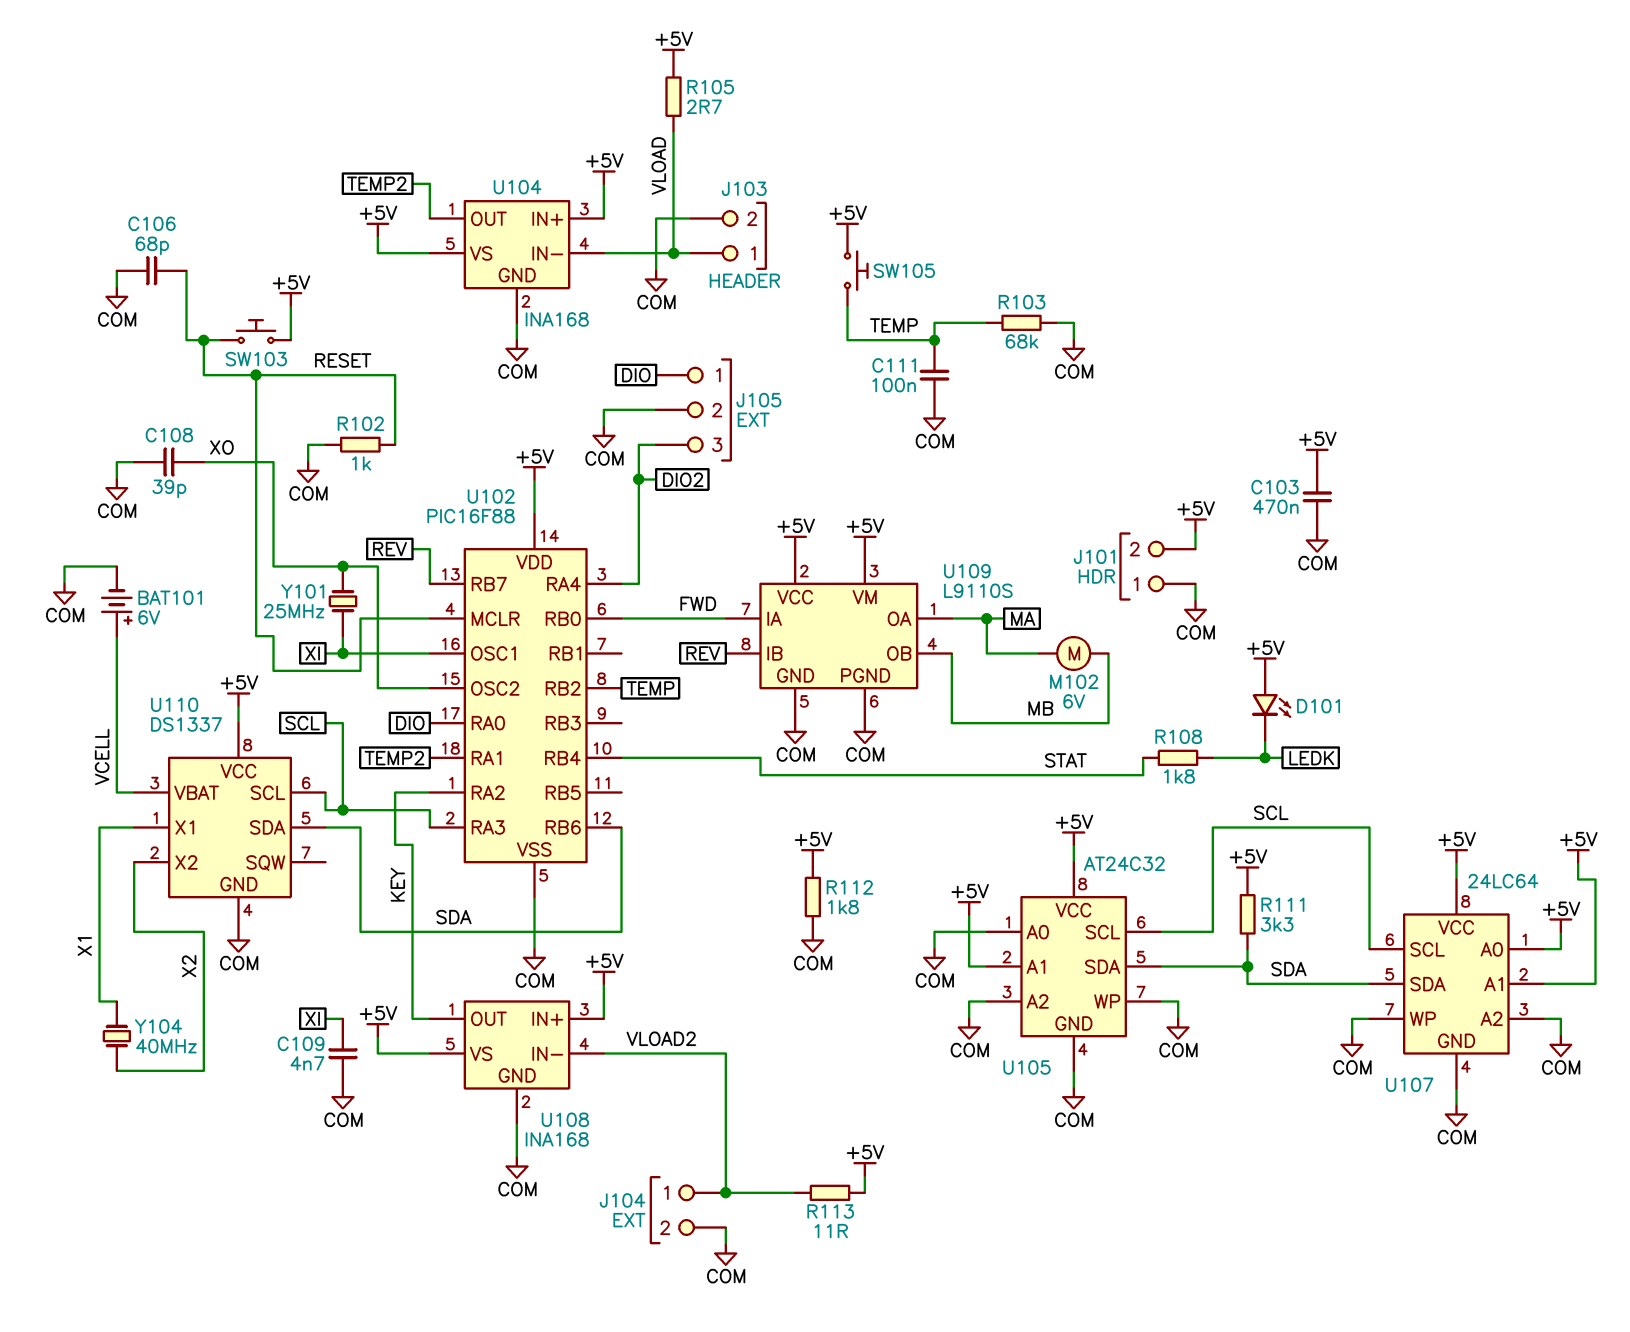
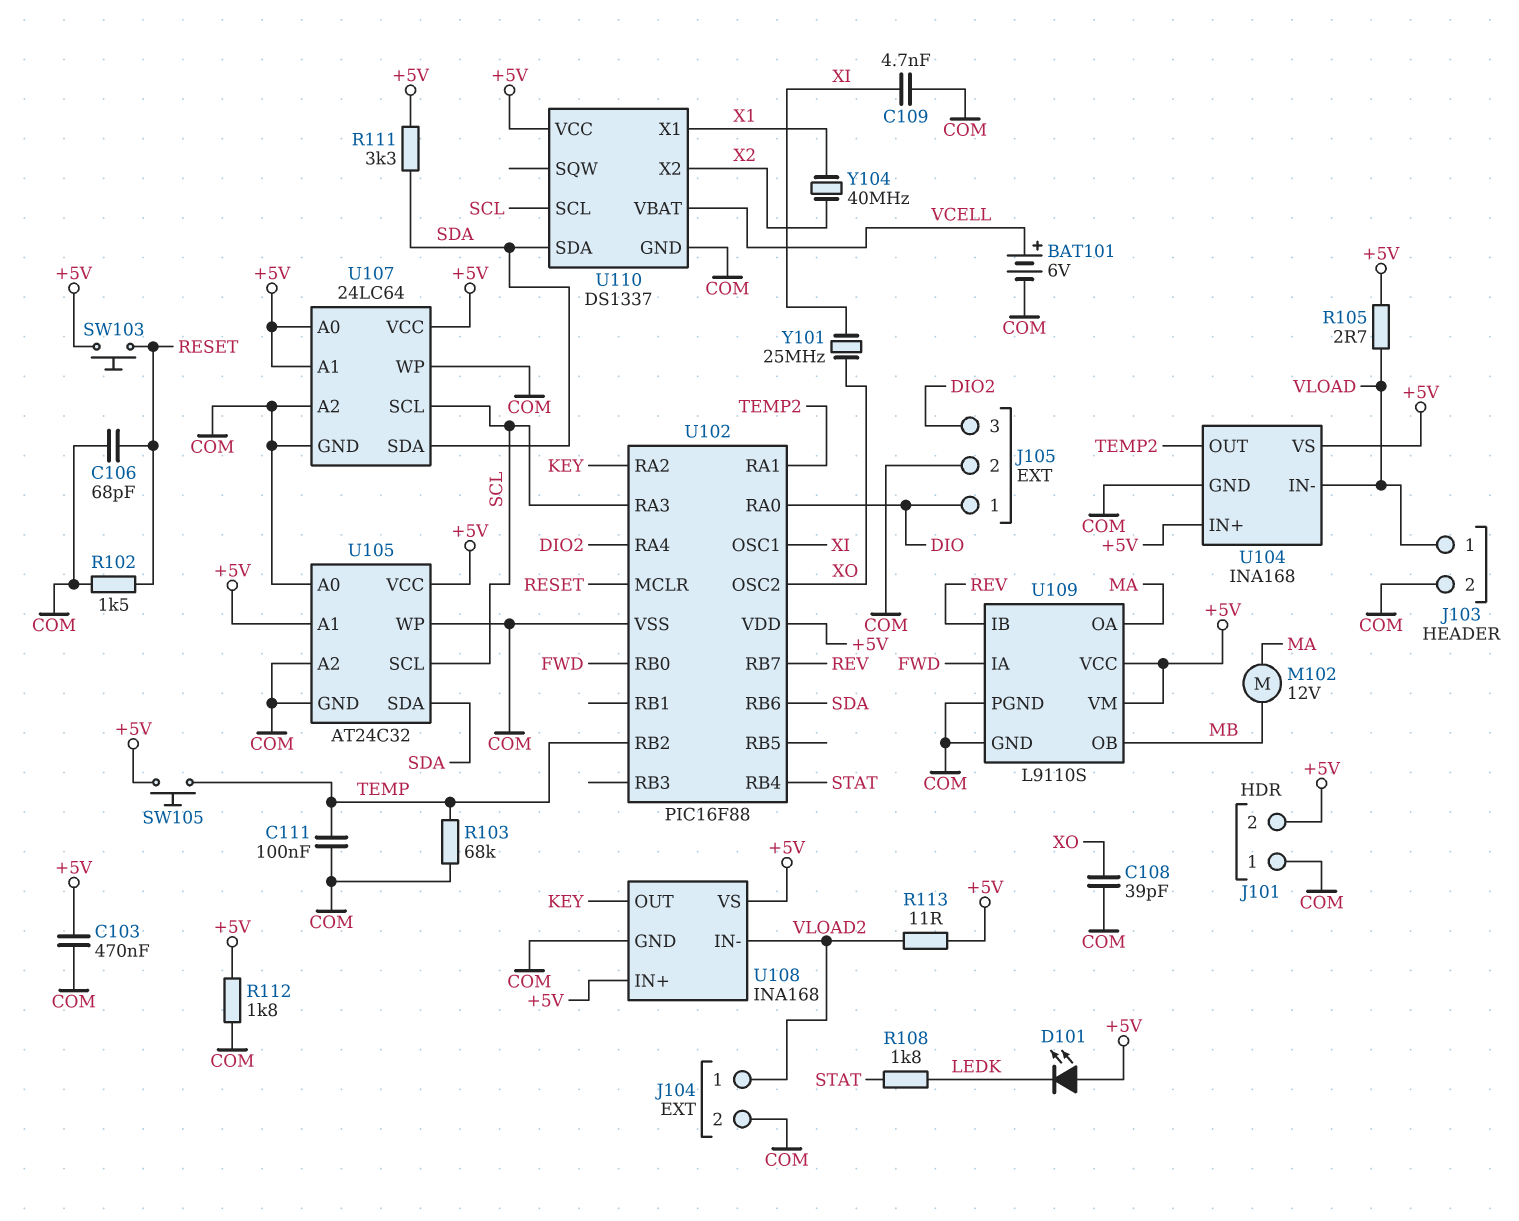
M102: motor 6V (MA, MB) -> motor 12V (MA, MB)
R102: 1k (COM, RESET) -> 1.5k (COM, RESET)

